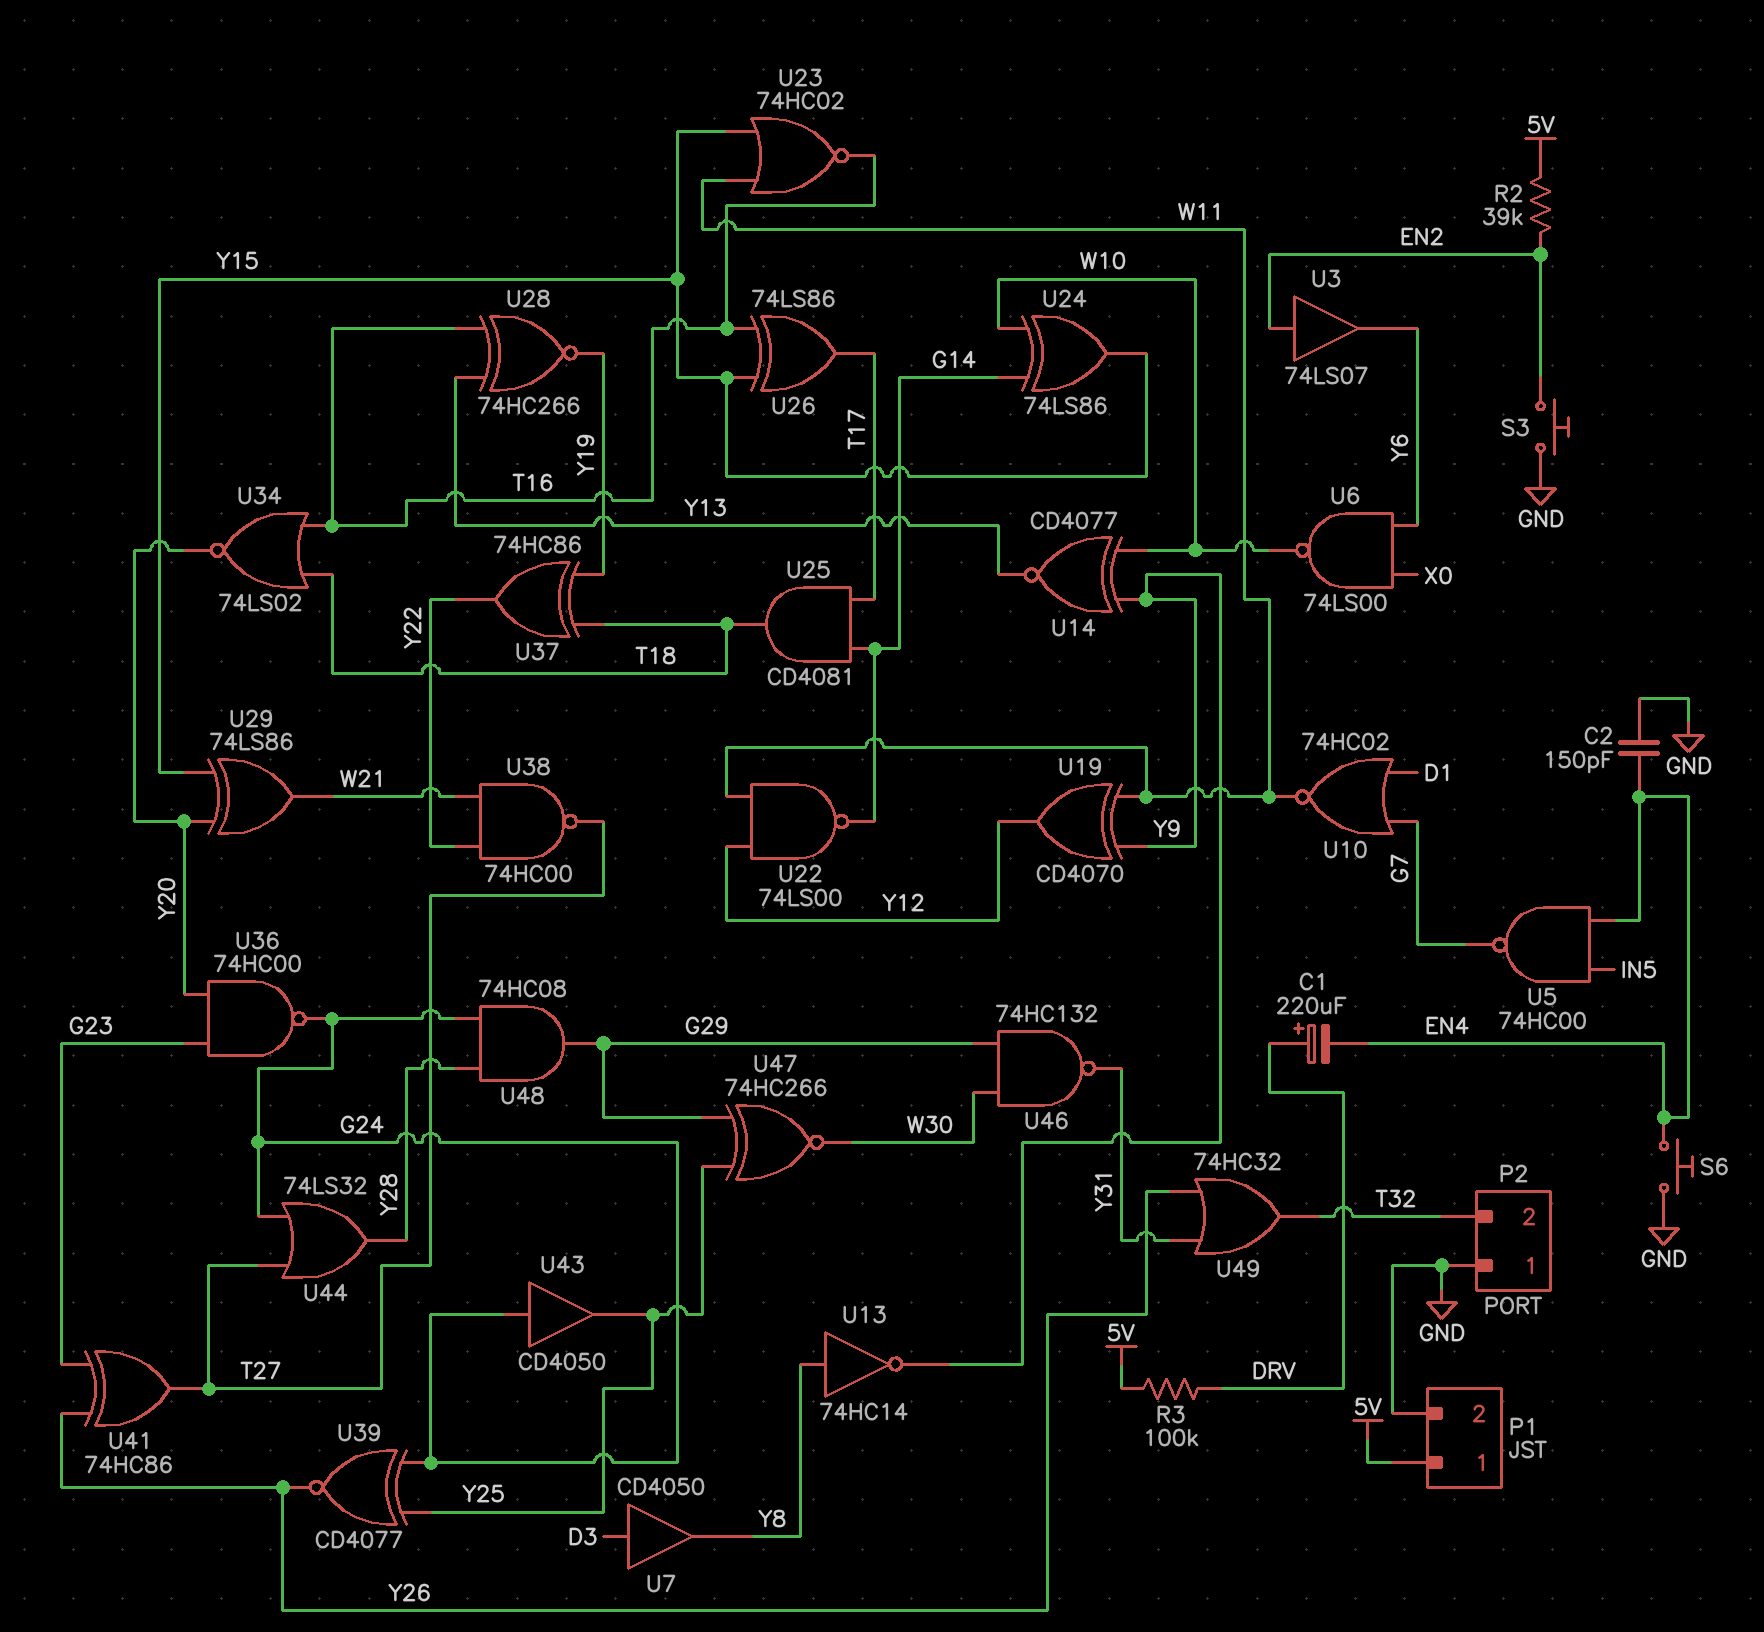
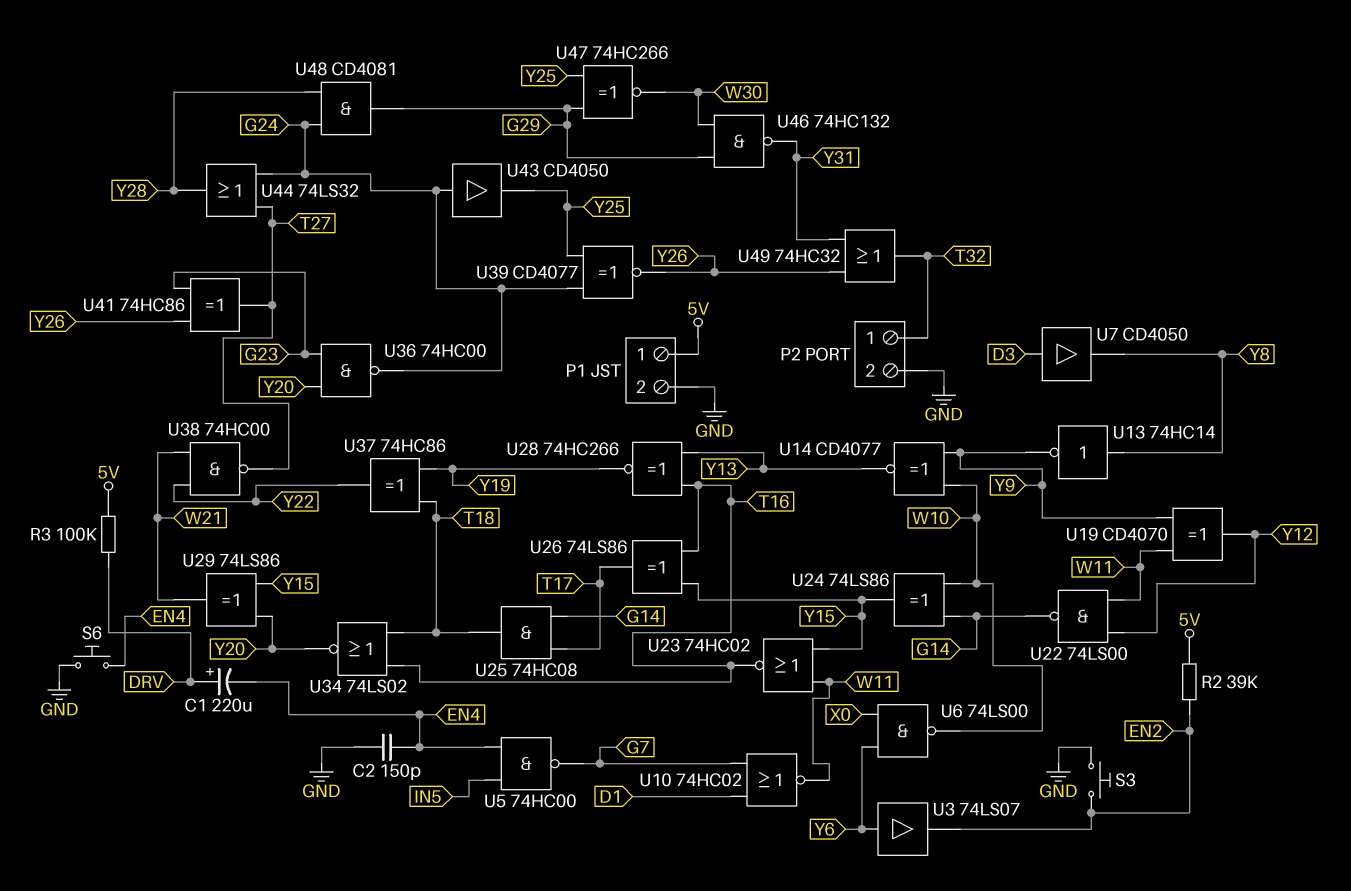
P2 pin 1: GND -> T32
P2 pin 2: T32 -> GND
U3: buffer 74LS07 (in EN2, out Y6) -> buffer 74LS07 (in Y6, out EN2)
U25: AND CD4081 (in G14, in T17, out T18) -> AND 74HC08 (in G14, in T17, out T18)
U48: AND 74HC08 (in G24, in Y28, out G29) -> AND CD4081 (in G24, in Y28, out G29)

